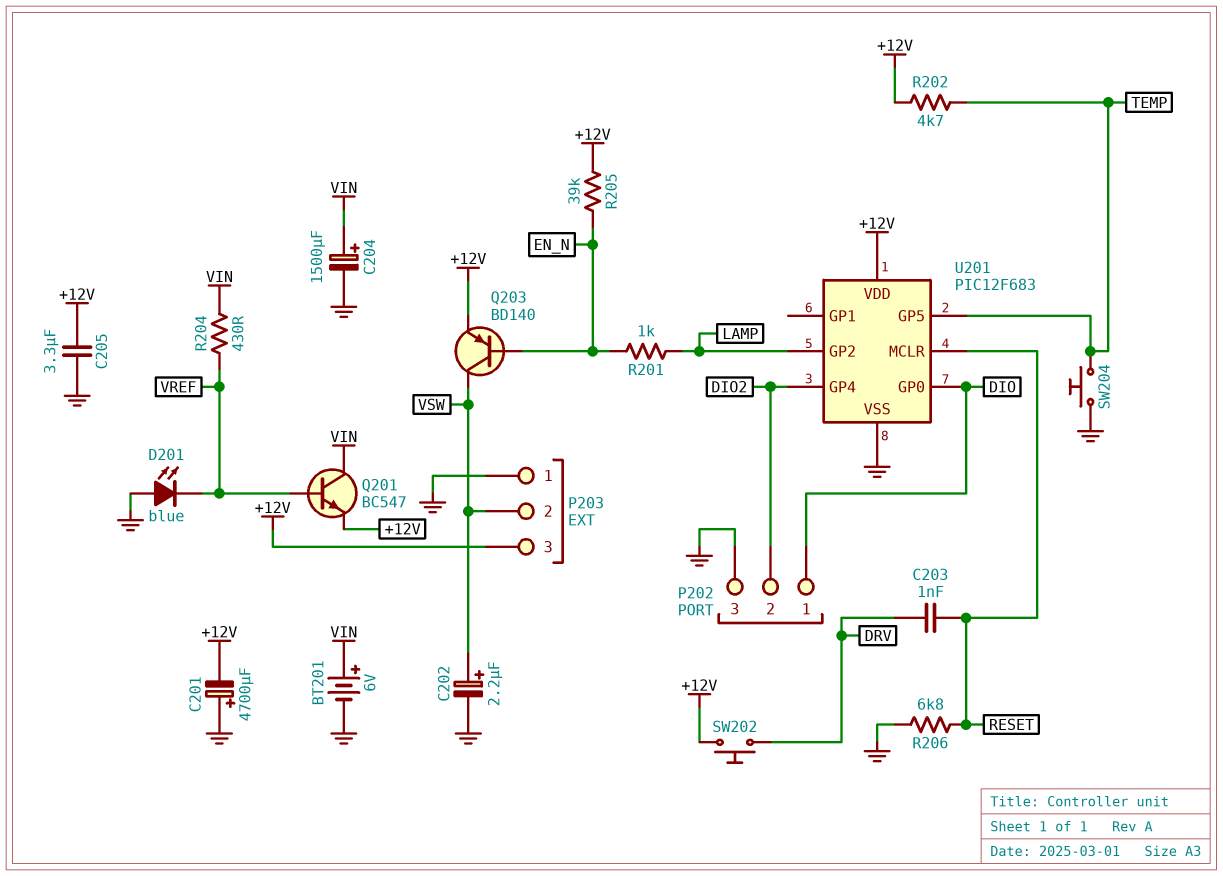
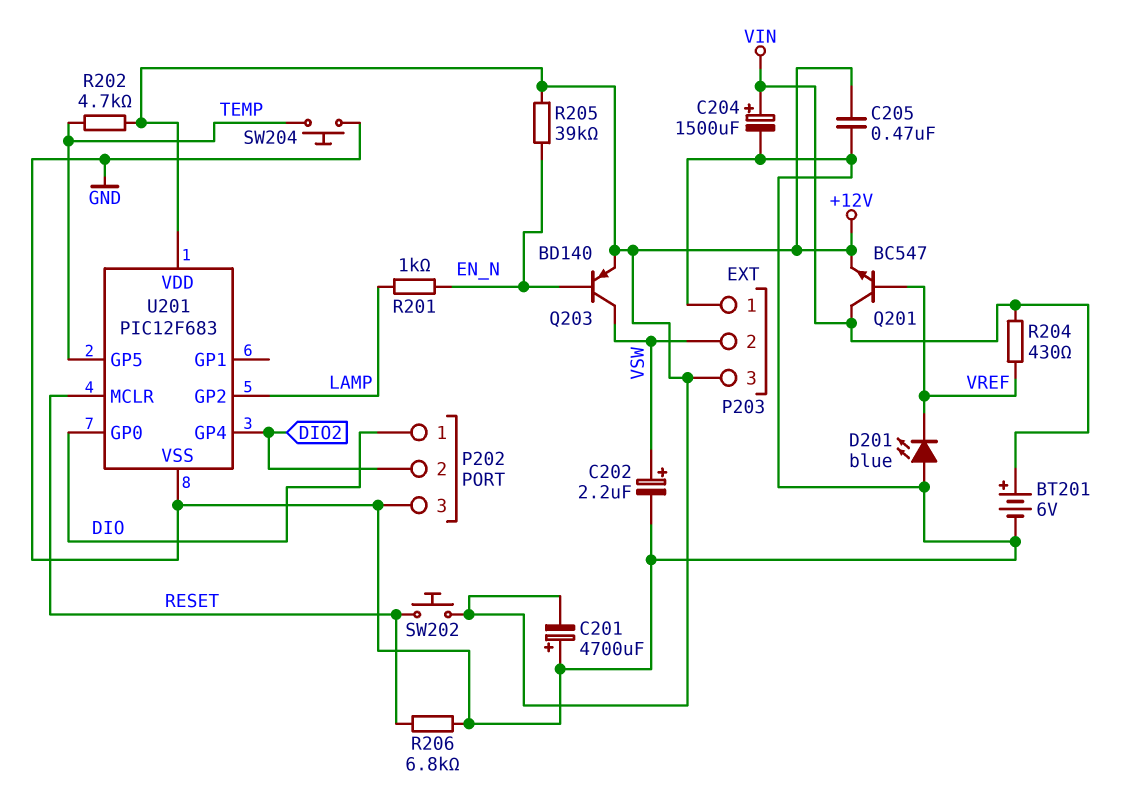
C203: 1nF (DRV, RESET) -> none
C205: 3.3uF (+12V, GND) -> 470nF (+12V, GND)
SW202: button (+12V, DRV) -> button (+12V, RESET)

